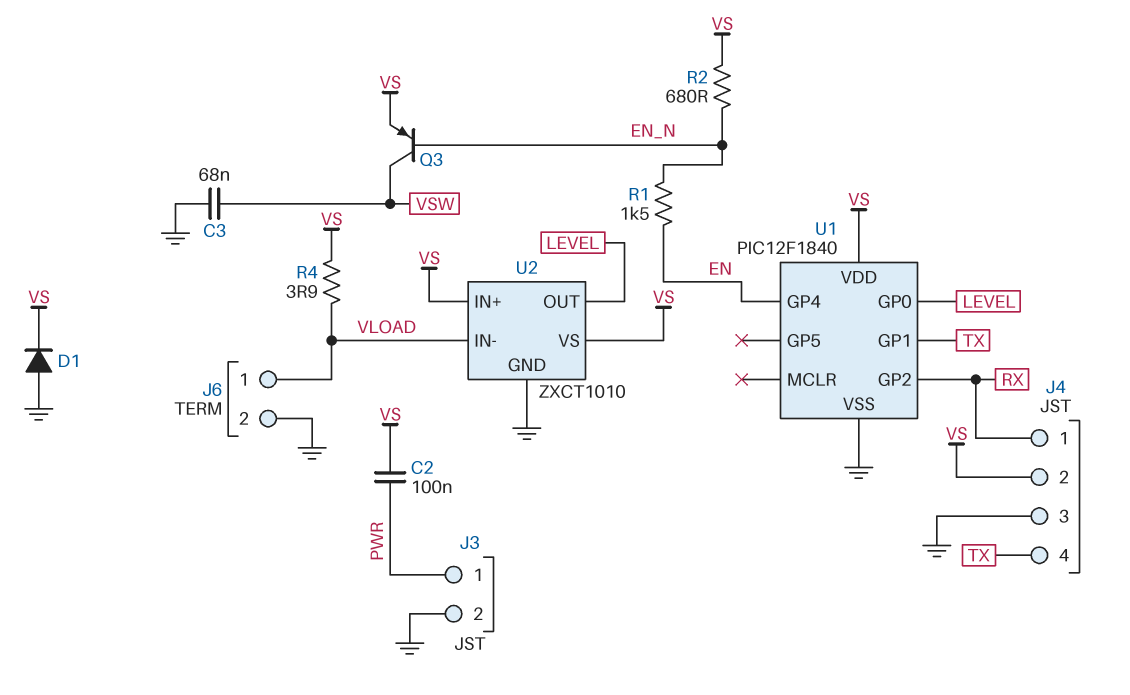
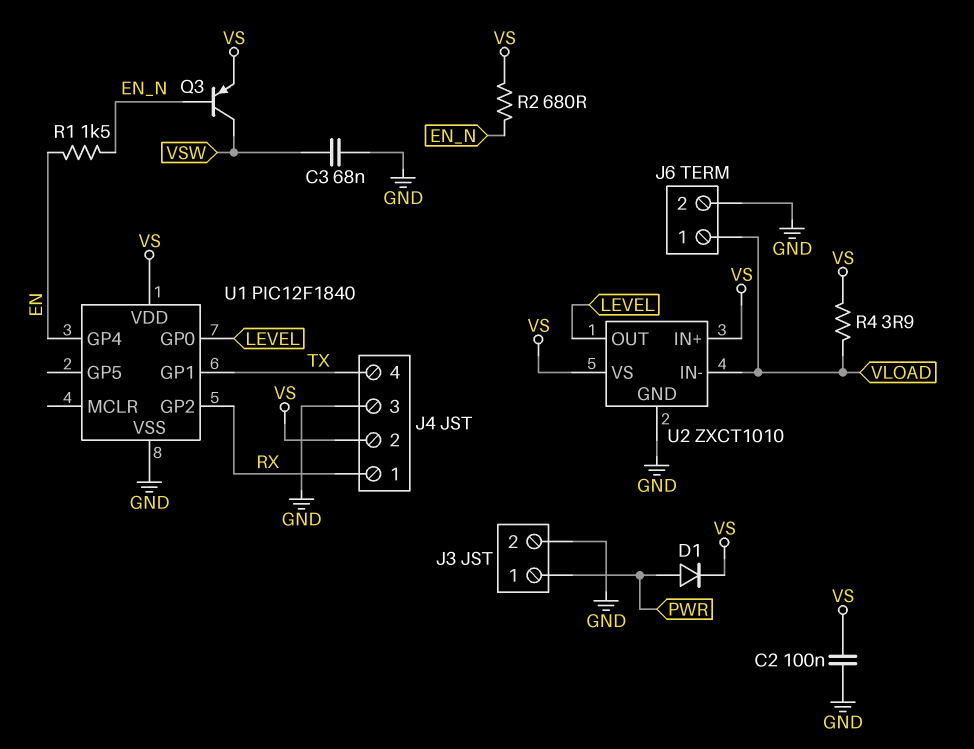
C2: 100nF (PWR, VS) -> 100nF (GND, VS)
D1: diode (A GND, K VS) -> diode (A PWR, K VS)

